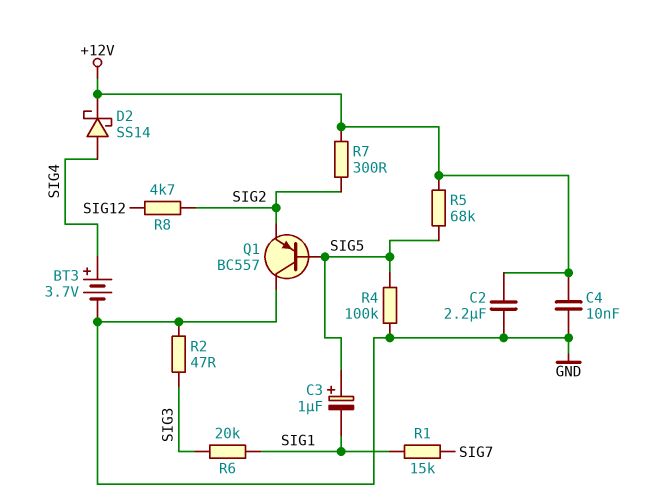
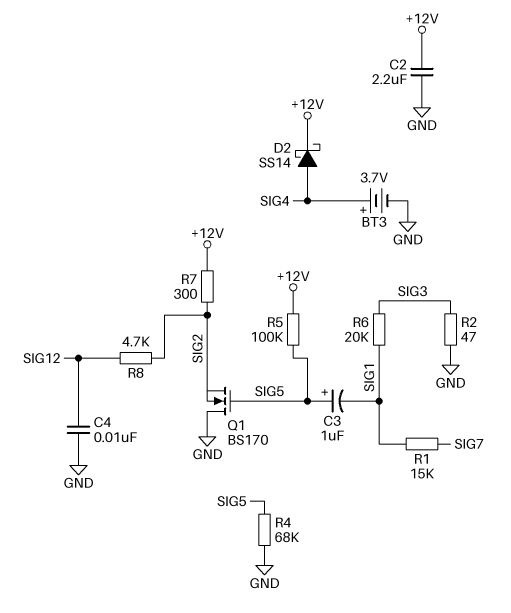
C4: 10nF (+12V, GND) -> 10nF (GND, SIG12)
Q1: PNP BC557 (B SIG5, C GND, E SIG2) -> NMOS BS170 (G SIG5, D GND, S SIG2)
R4: 100k (GND, SIG5) -> 68k (GND, SIG5)
R5: 68k (+12V, SIG5) -> 100k (+12V, SIG5)

